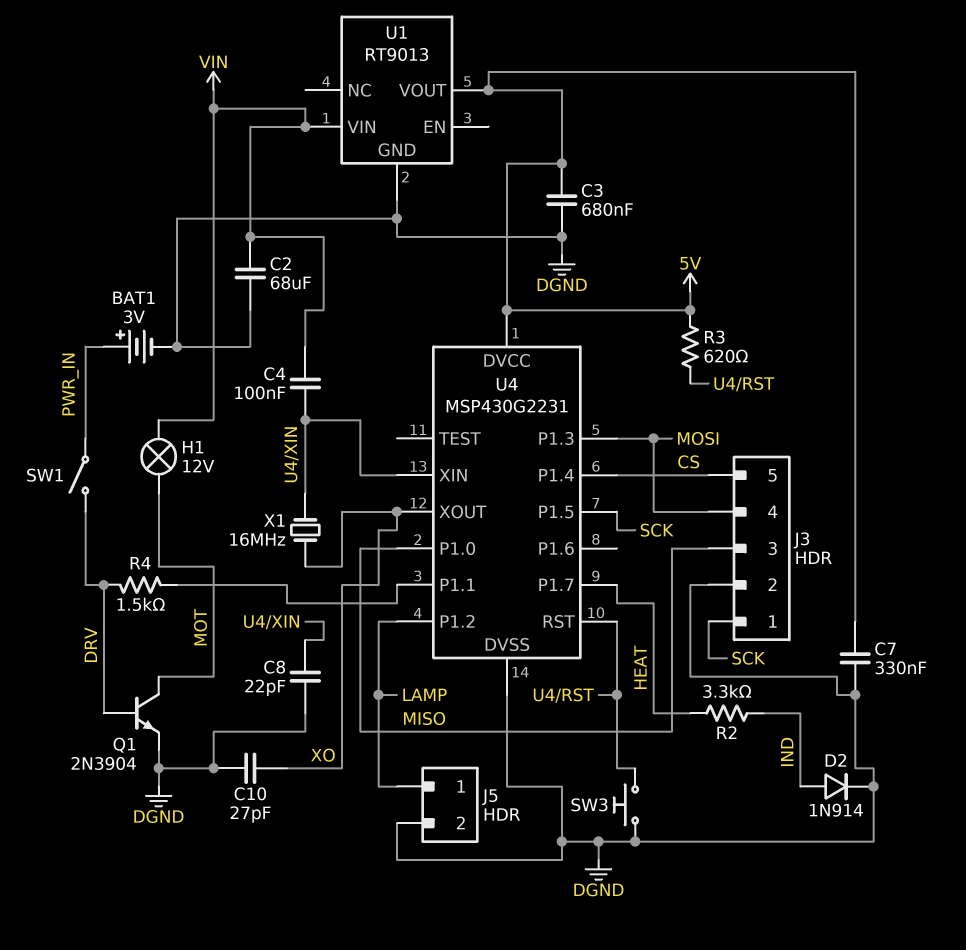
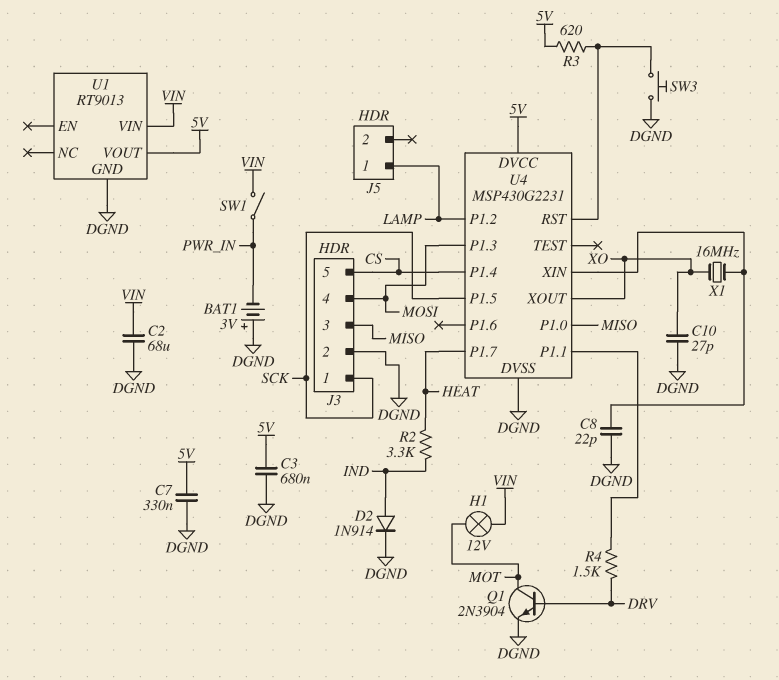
BAT1: 3V (plus PWR_IN, minus DGND) -> 3V (plus DGND, minus PWR_IN)
C4: 100nF (U4/XIN, VIN) -> none
J5 pin 2: DGND -> none
SW1: switch (DRV, PWR_IN) -> switch (PWR_IN, VIN)

